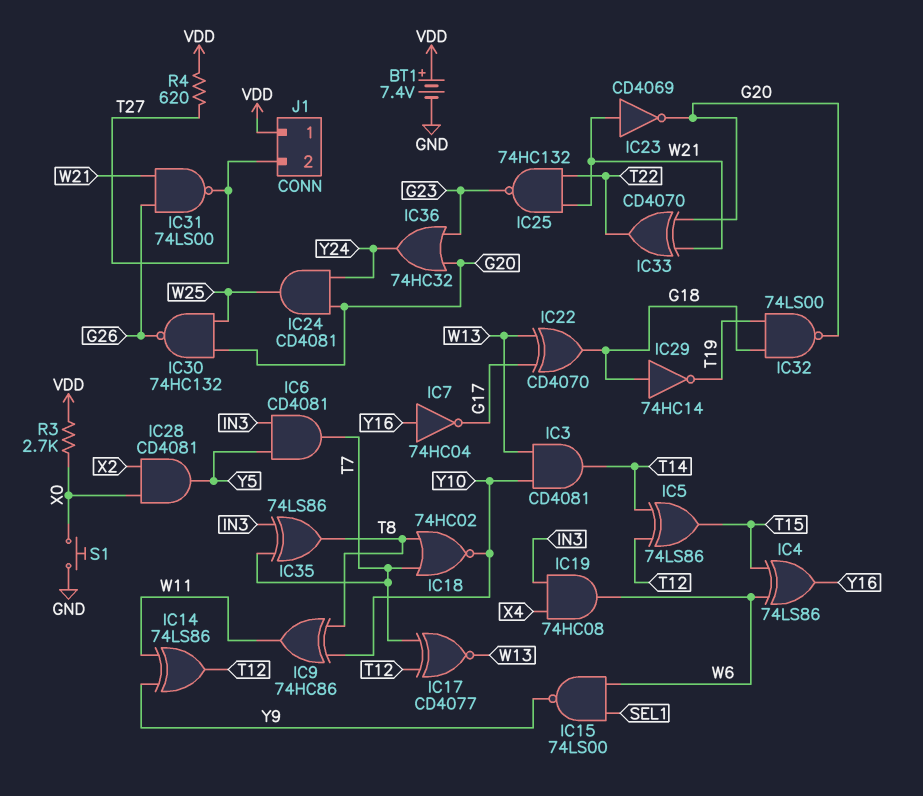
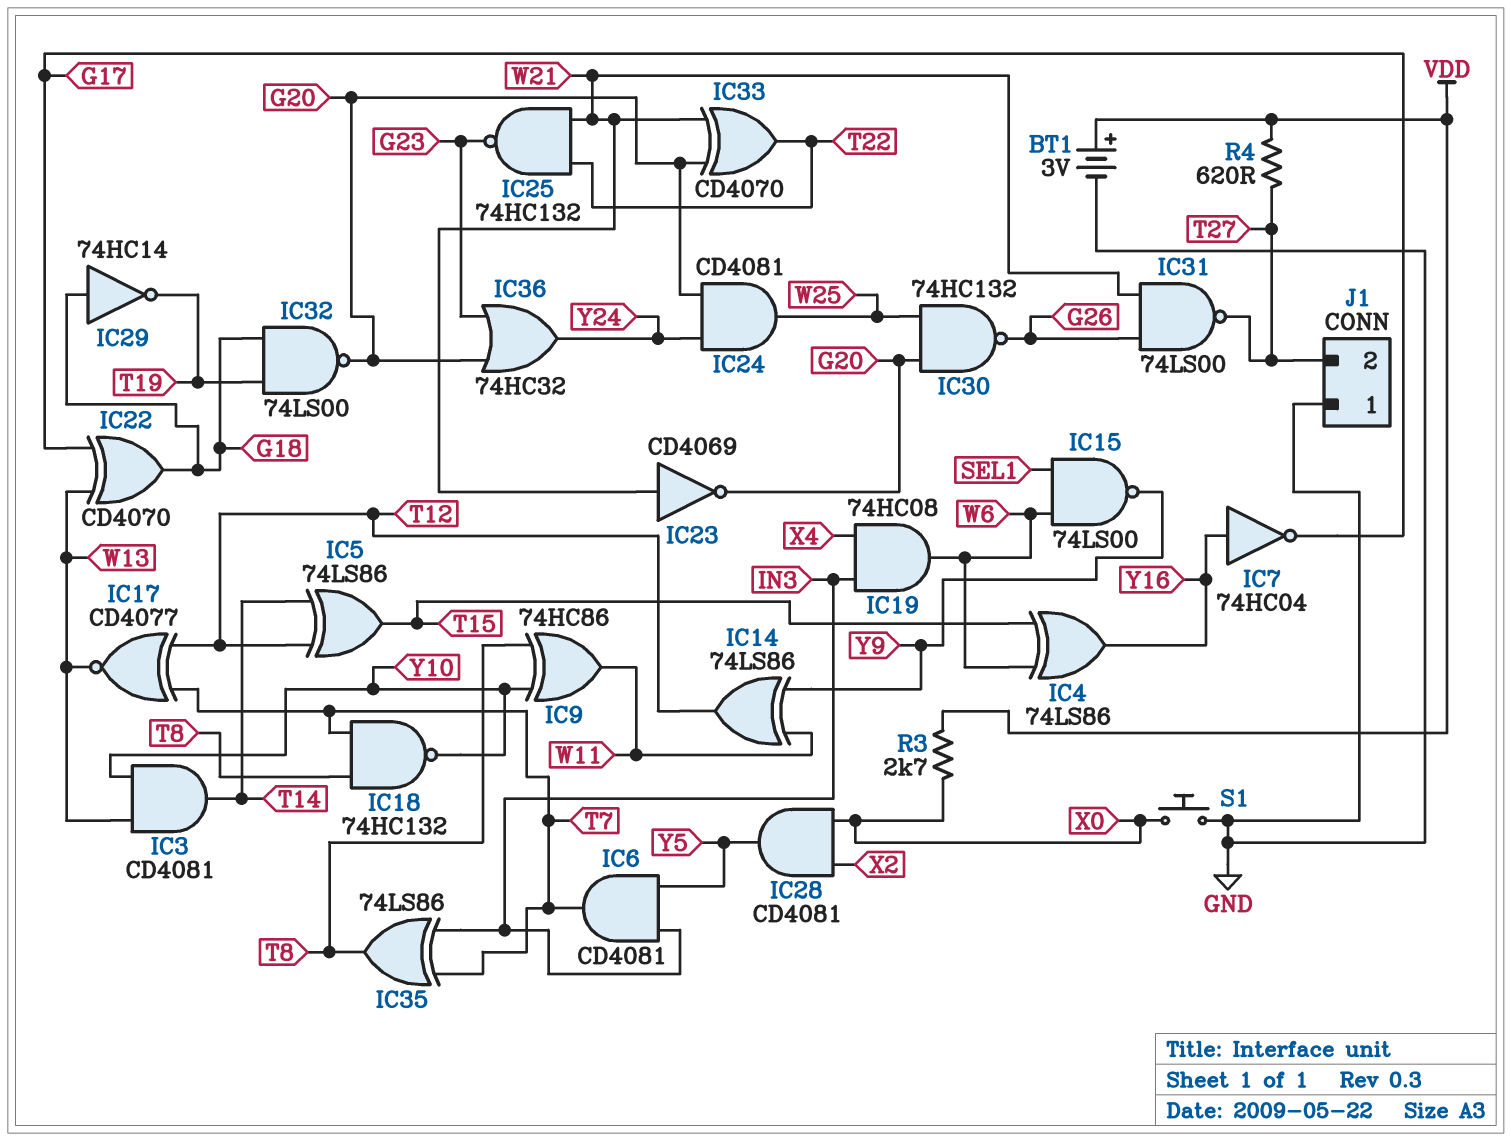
BT1: 7.4V (plus VDD, minus GND) -> 3V (plus VDD, minus GND)
IC18: NOR 74HC02 (in T7, in T8, out Y10) -> NAND 74HC132 (in T7, in T8, out Y10)
J1 pin 1: VDD -> GND

